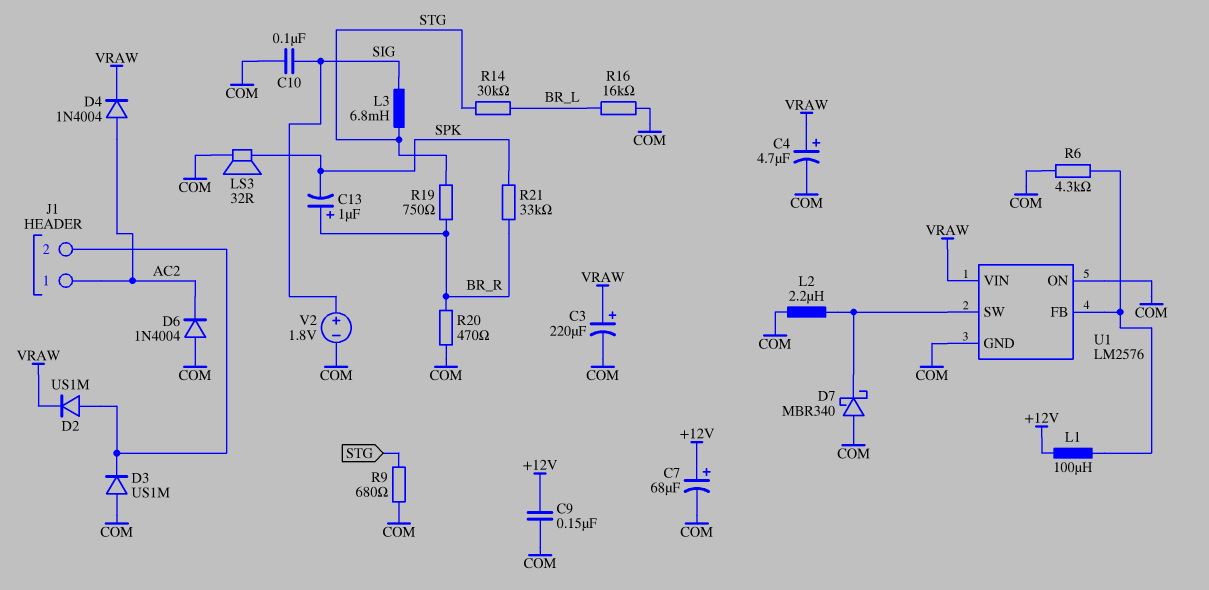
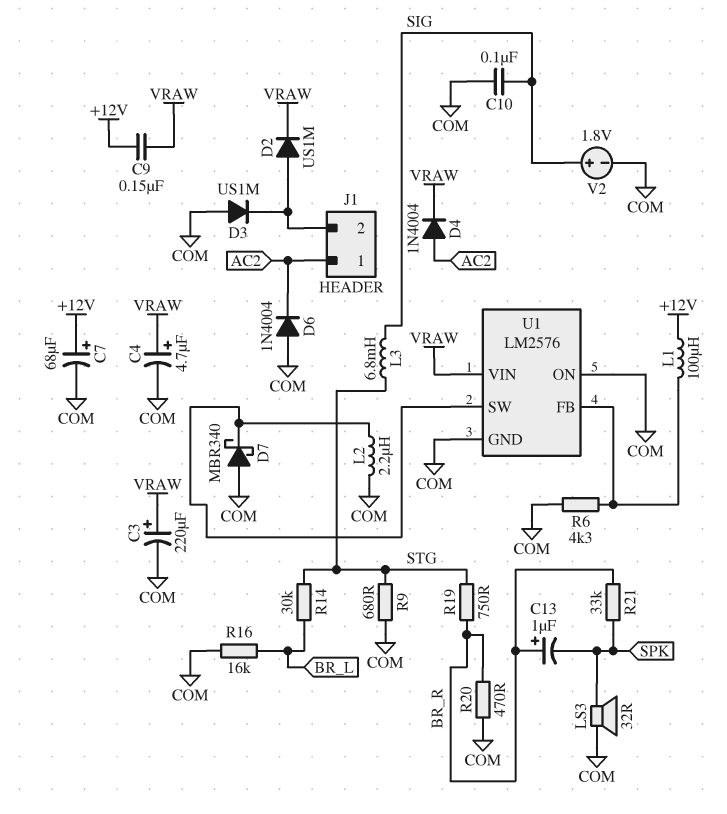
C9: 150nF (+12V, COM) -> 150nF (+12V, VRAW)

